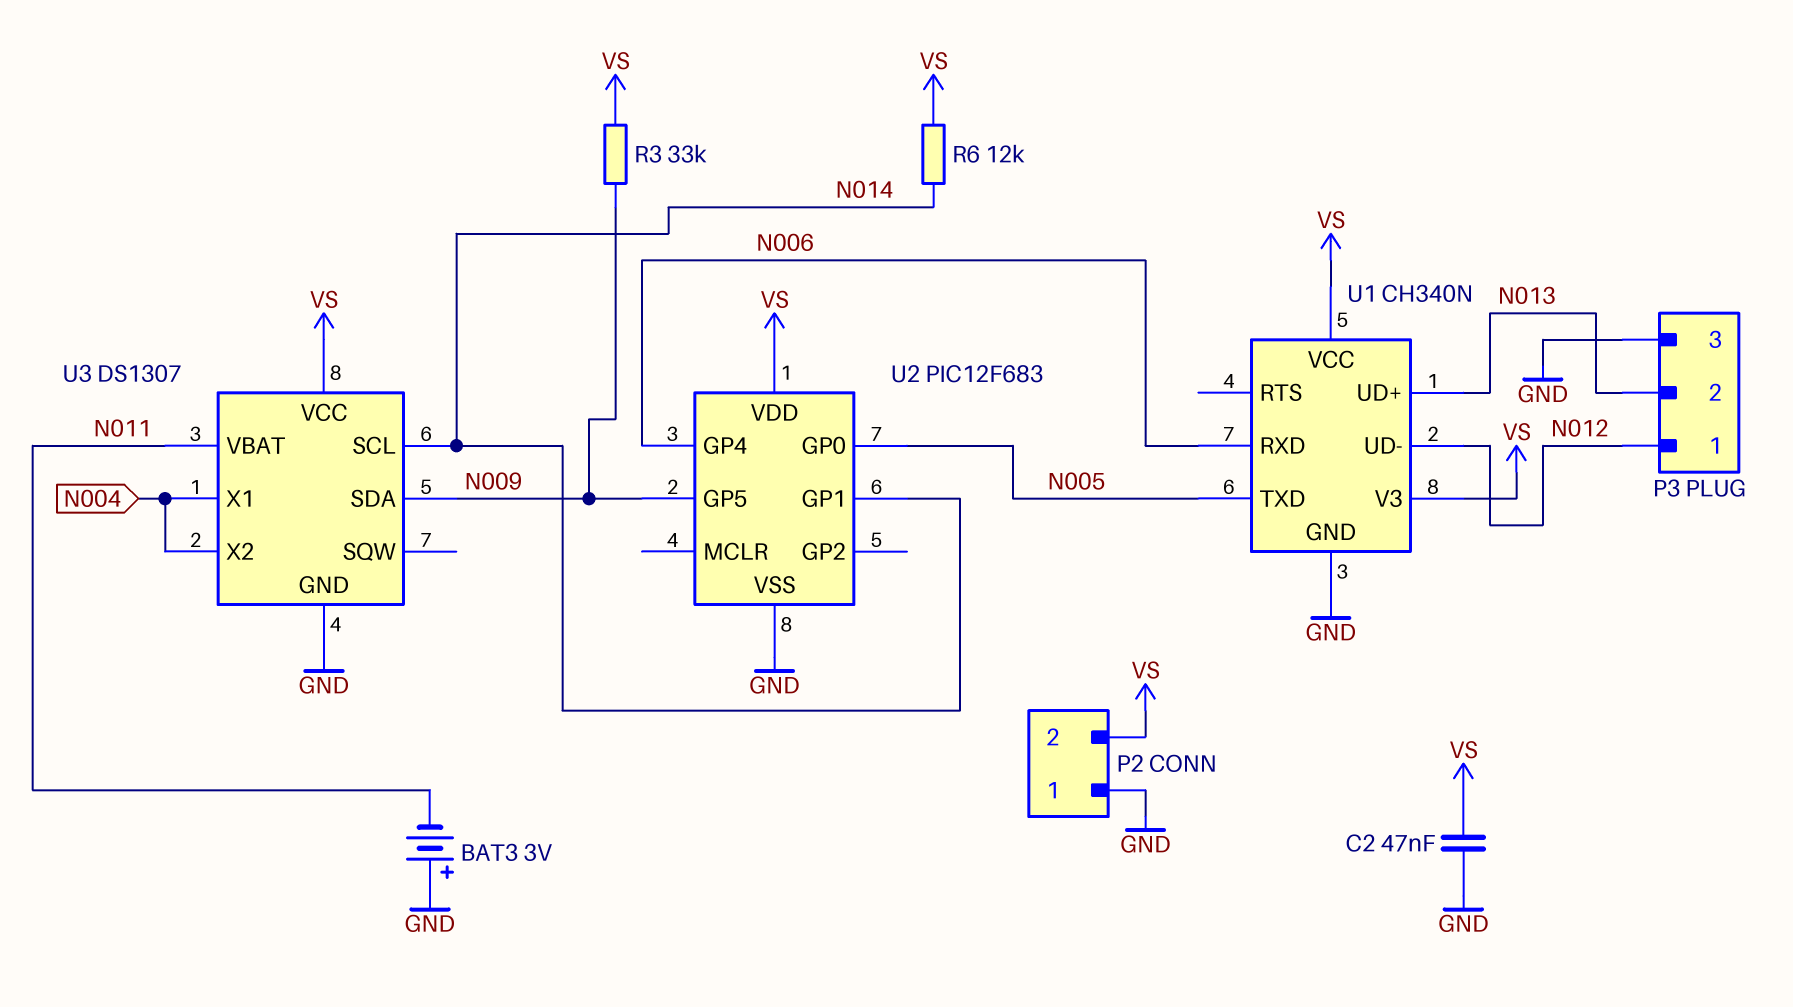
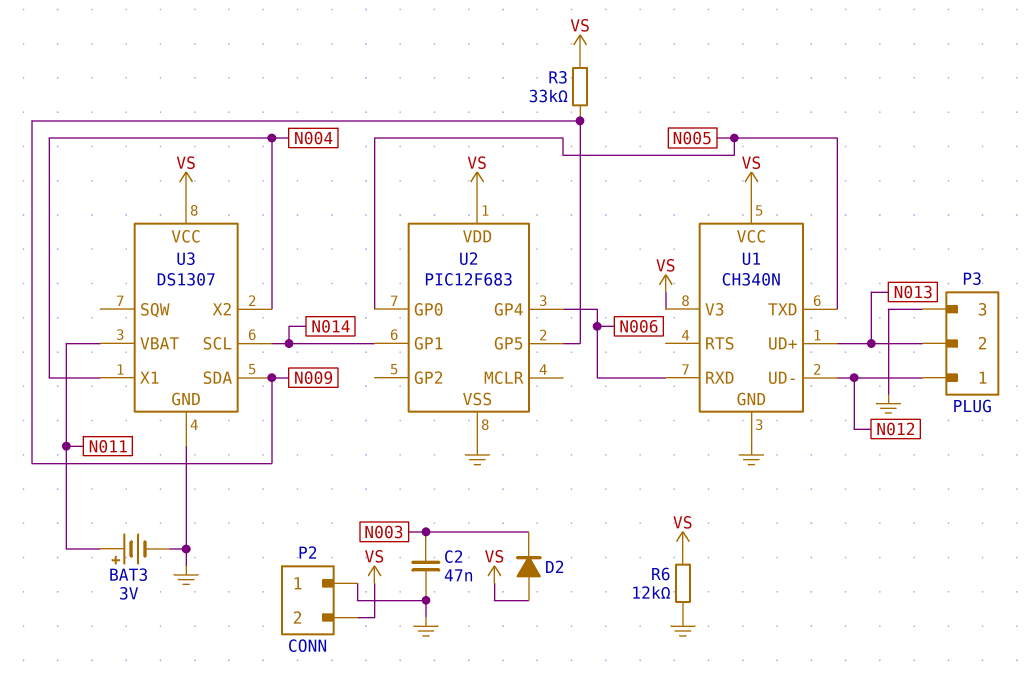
BAT3: 3V (plus GND, minus N011) -> 3V (plus N011, minus GND)
C2: 47nF (GND, VS) -> 47nF (GND, N003)
D2: none -> diode (A VS, K N003)
R6: 12k (N014, VS) -> 12k (GND, VS)

